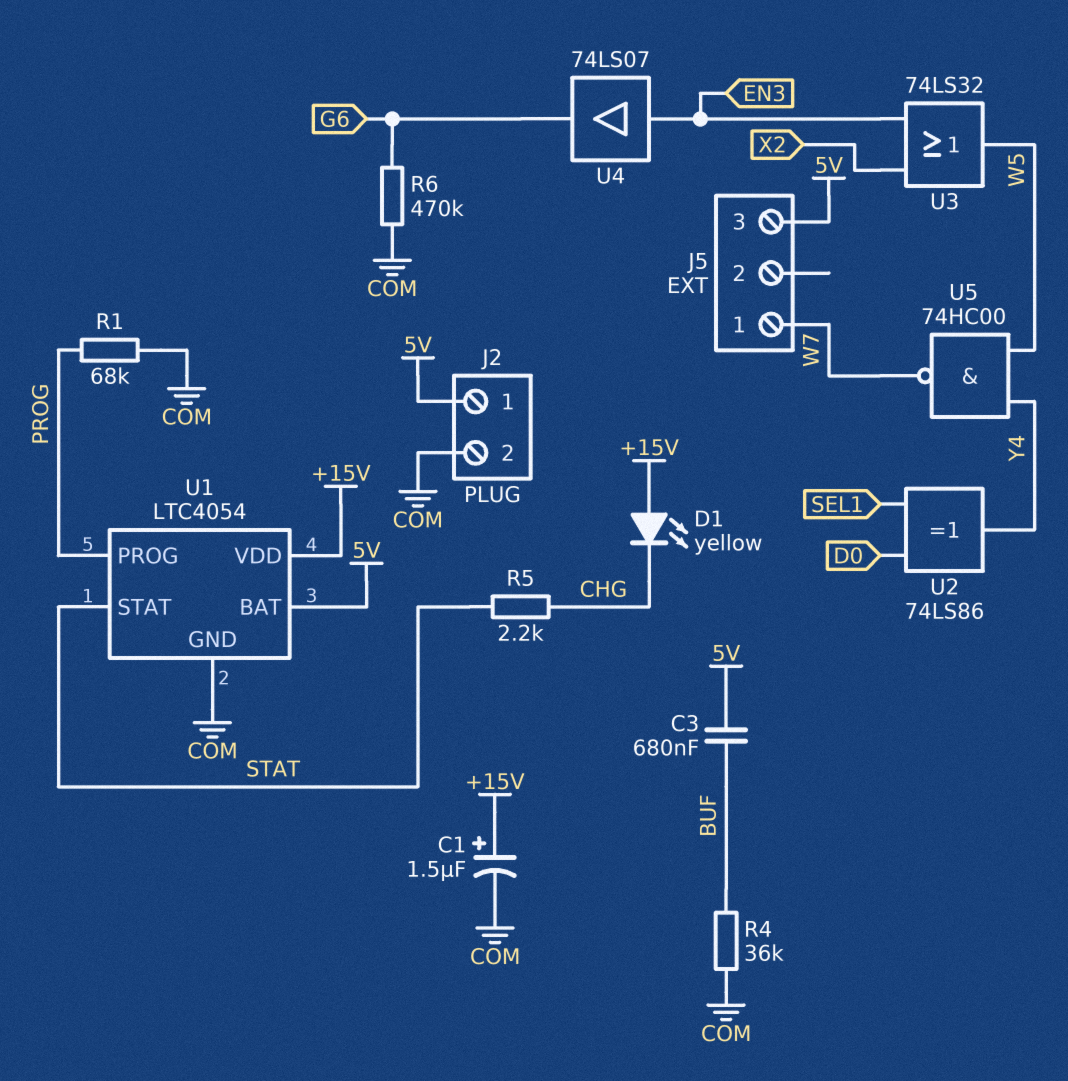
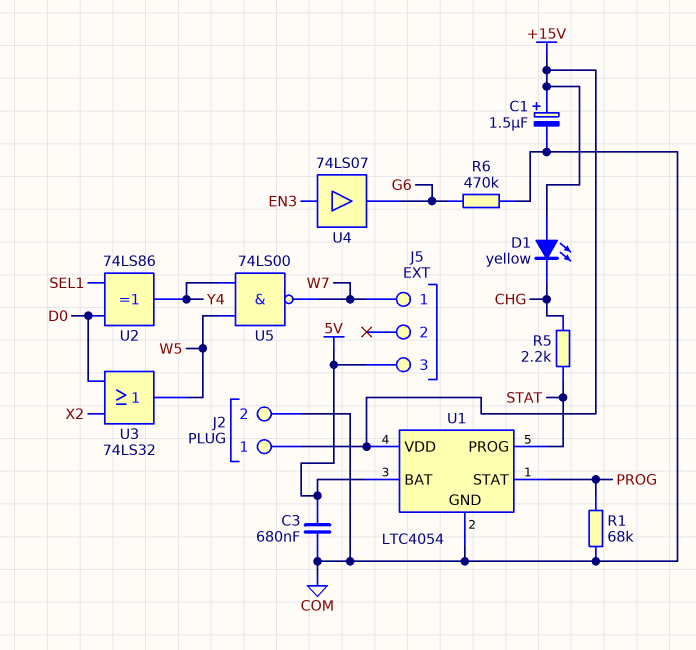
C3: 680nF (5V, BUF) -> 680nF (5V, COM)
J2 pin 1: 5V -> +15V
R4: 36k (BUF, COM) -> none
U1 pin PROG: PROG -> STAT
U1 pin STAT: STAT -> PROG
U3: OR 74LS32 (in EN3, in X2, out W5) -> OR 74LS32 (in D0, in X2, out W5)
U5: NAND 74HC00 (in W5, in Y4, out W7) -> NAND 74LS00 (in W5, in Y4, out W7)

